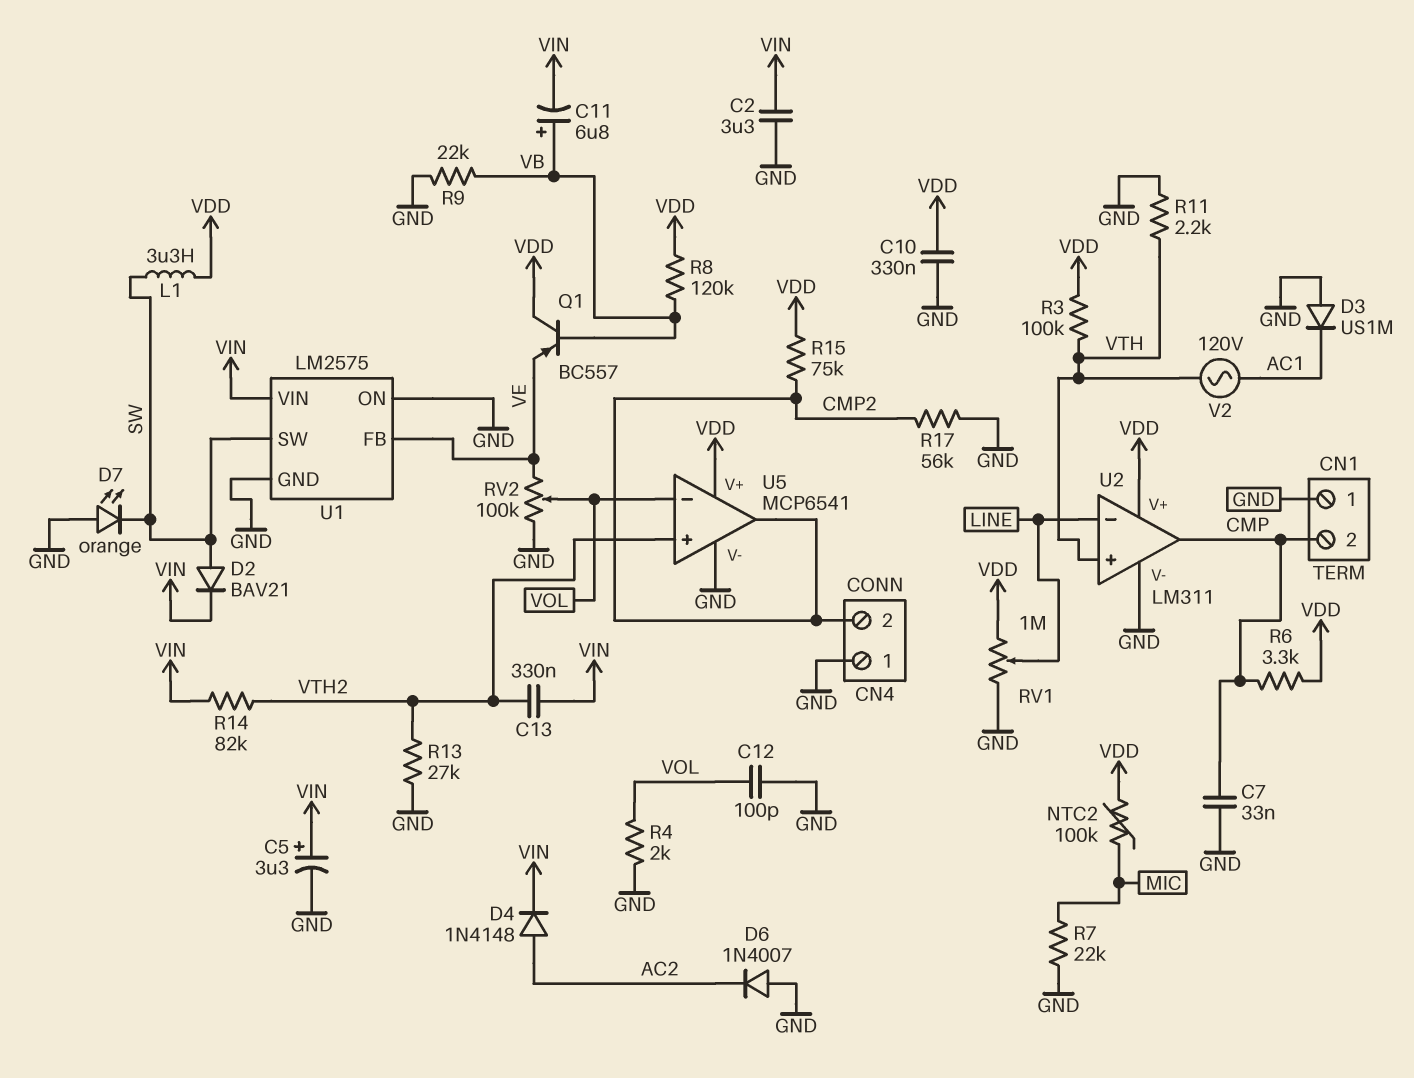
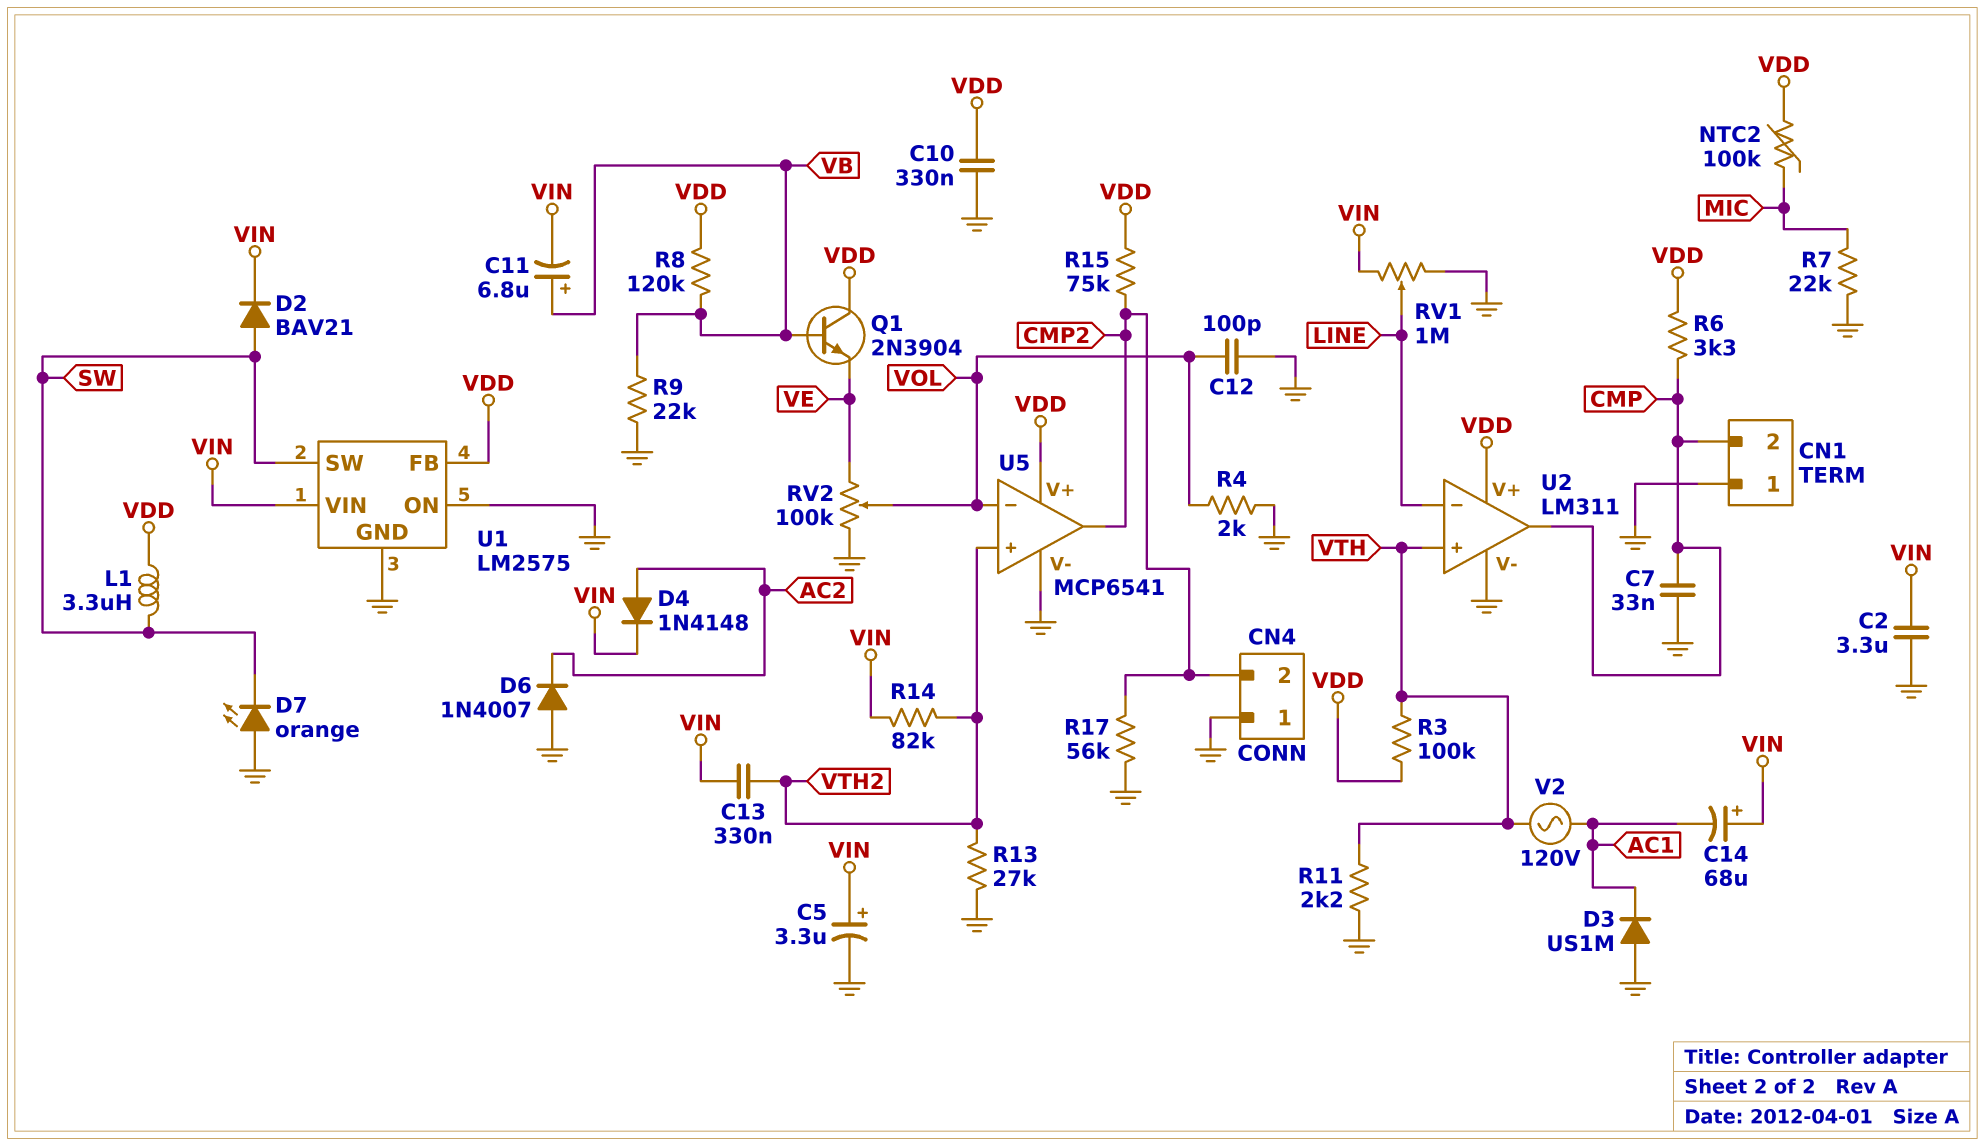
C14: none -> 68uF (plus VIN, minus AC1)
Q1: PNP BC557 (B VB, C VDD, E VE) -> NPN 2N3904 (B VB, C VDD, E VE)
RV1: 1M (GND, VDD, wiper LINE) -> 1M (GND, VIN, wiper LINE)
U1 pin FB: VE -> VDD

